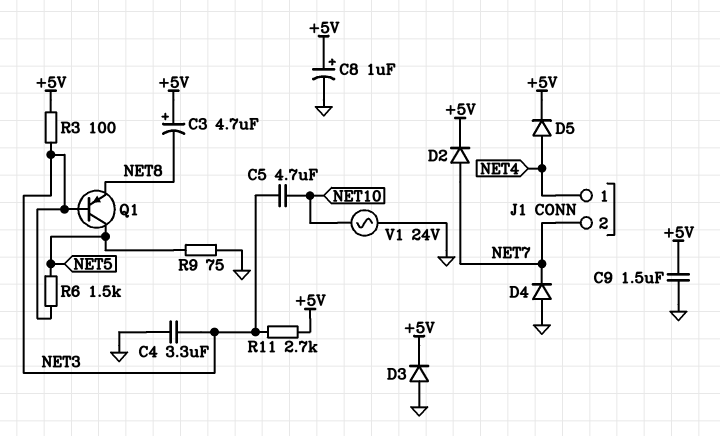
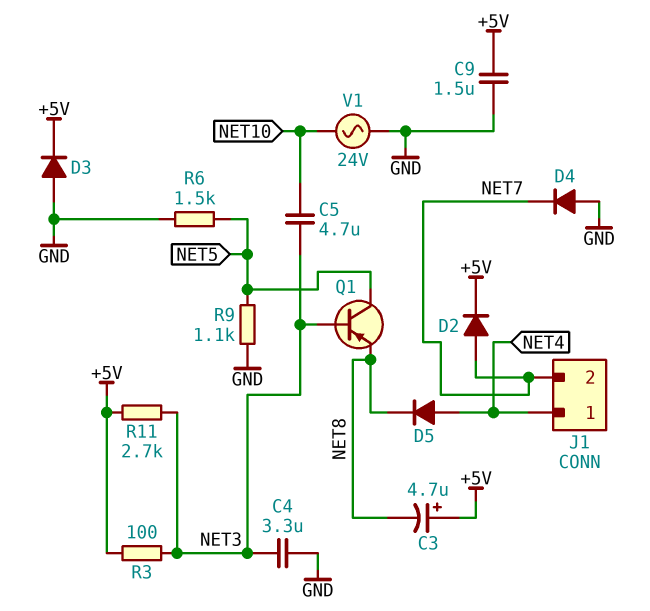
C8: 1uF (plus +5V, minus GND) -> none
D5: diode (A NET4, K +5V) -> diode (A NET4, K NET8)
R6: 1.5k (NET3, NET5) -> 1.5k (GND, NET5)
R9: 75 (GND, NET5) -> 1.1k (GND, NET5)

